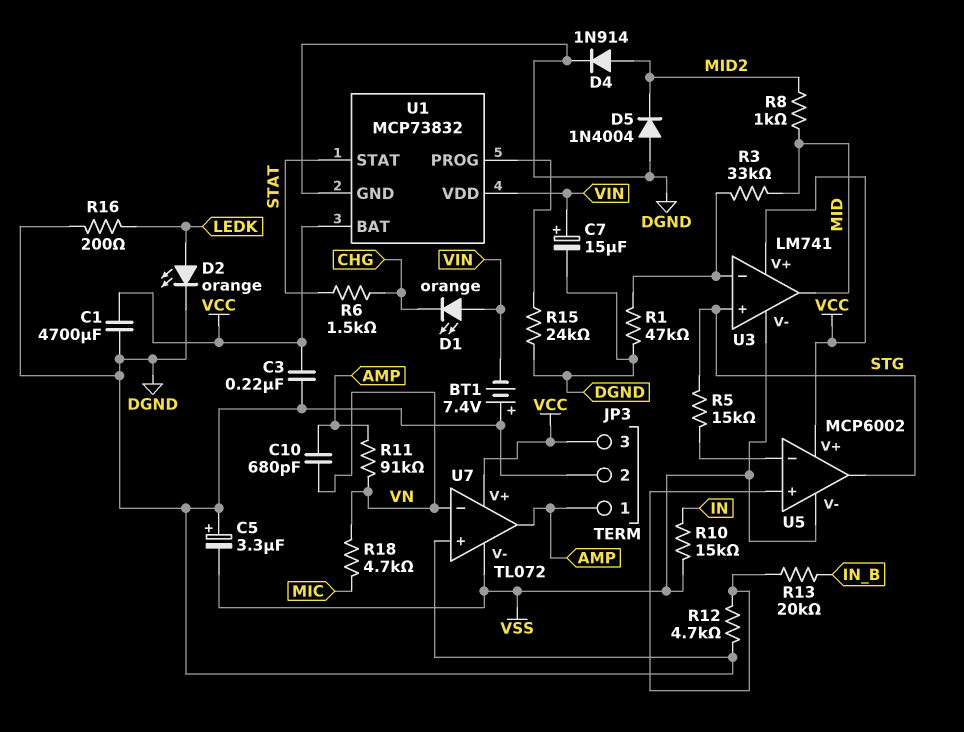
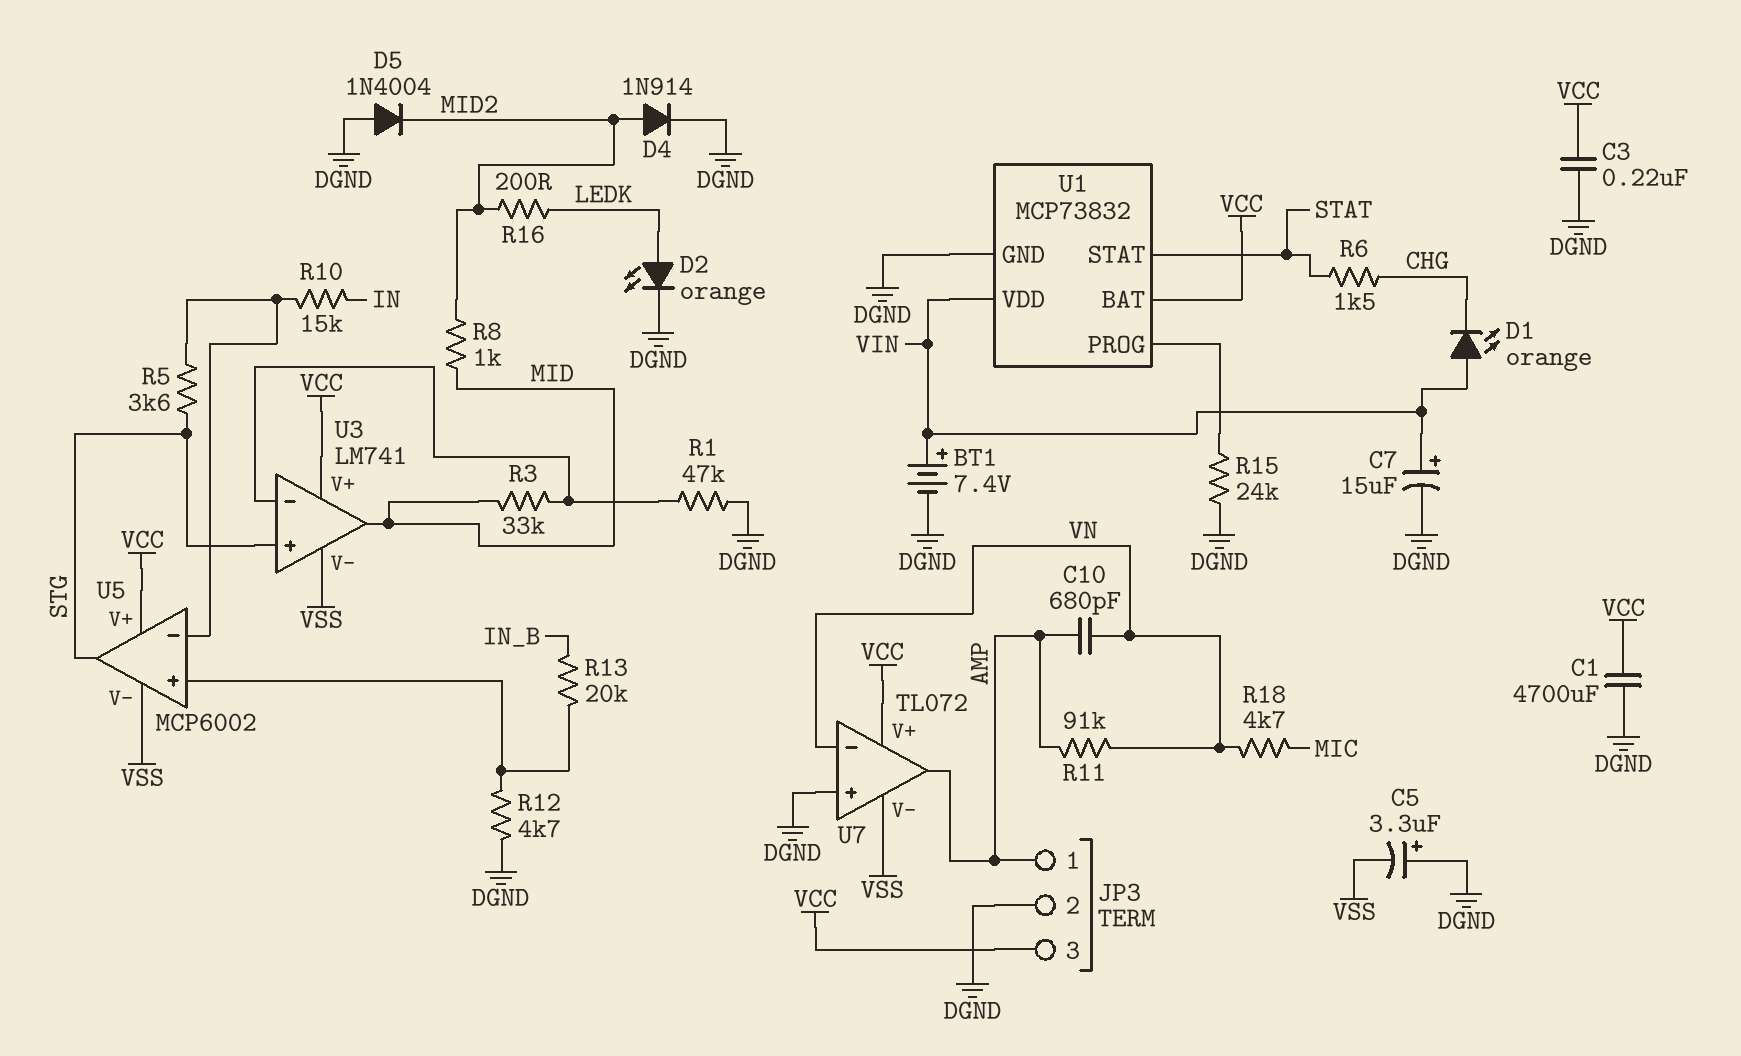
BT1: 7.4V (plus DGND, minus VIN) -> 7.4V (plus VIN, minus DGND)
R5: 15k (STG, U5/in-) -> 3.6k (STG, U5/in-)
R10: 15k (IN, VSS) -> 15k (IN, U5/in-)
R16: 200 (DGND, LEDK) -> 200 (LEDK, MID2)

